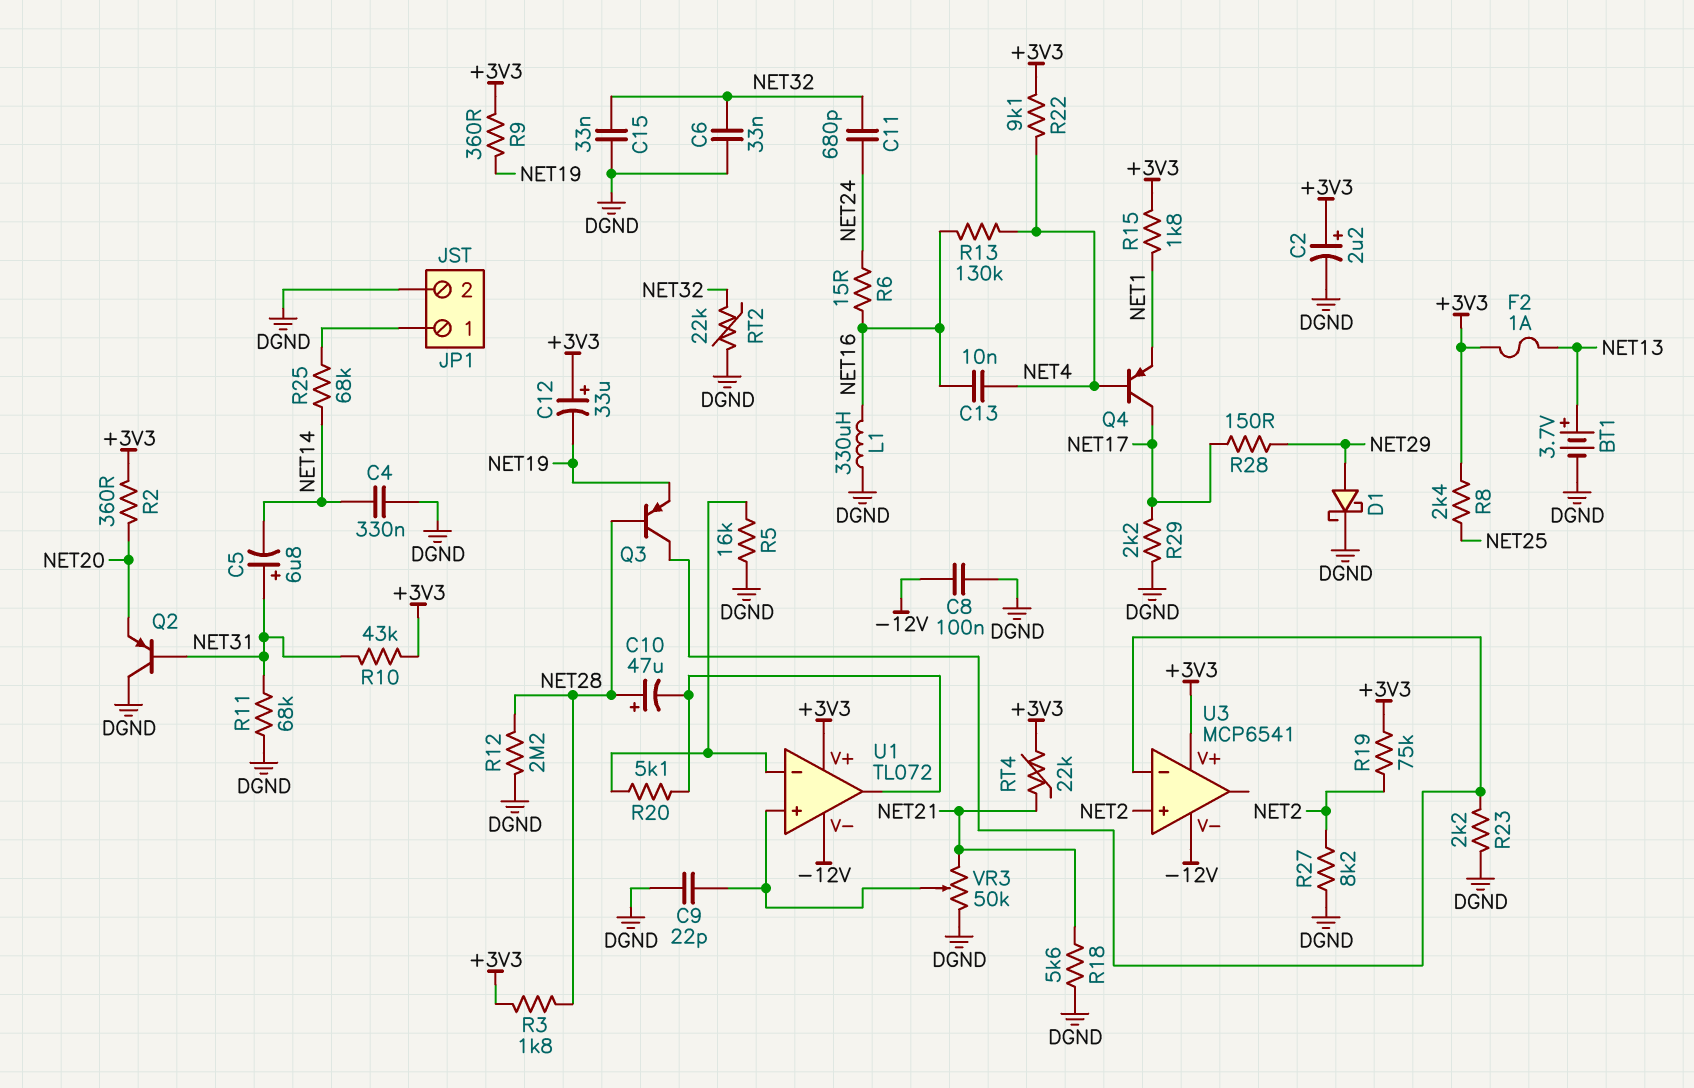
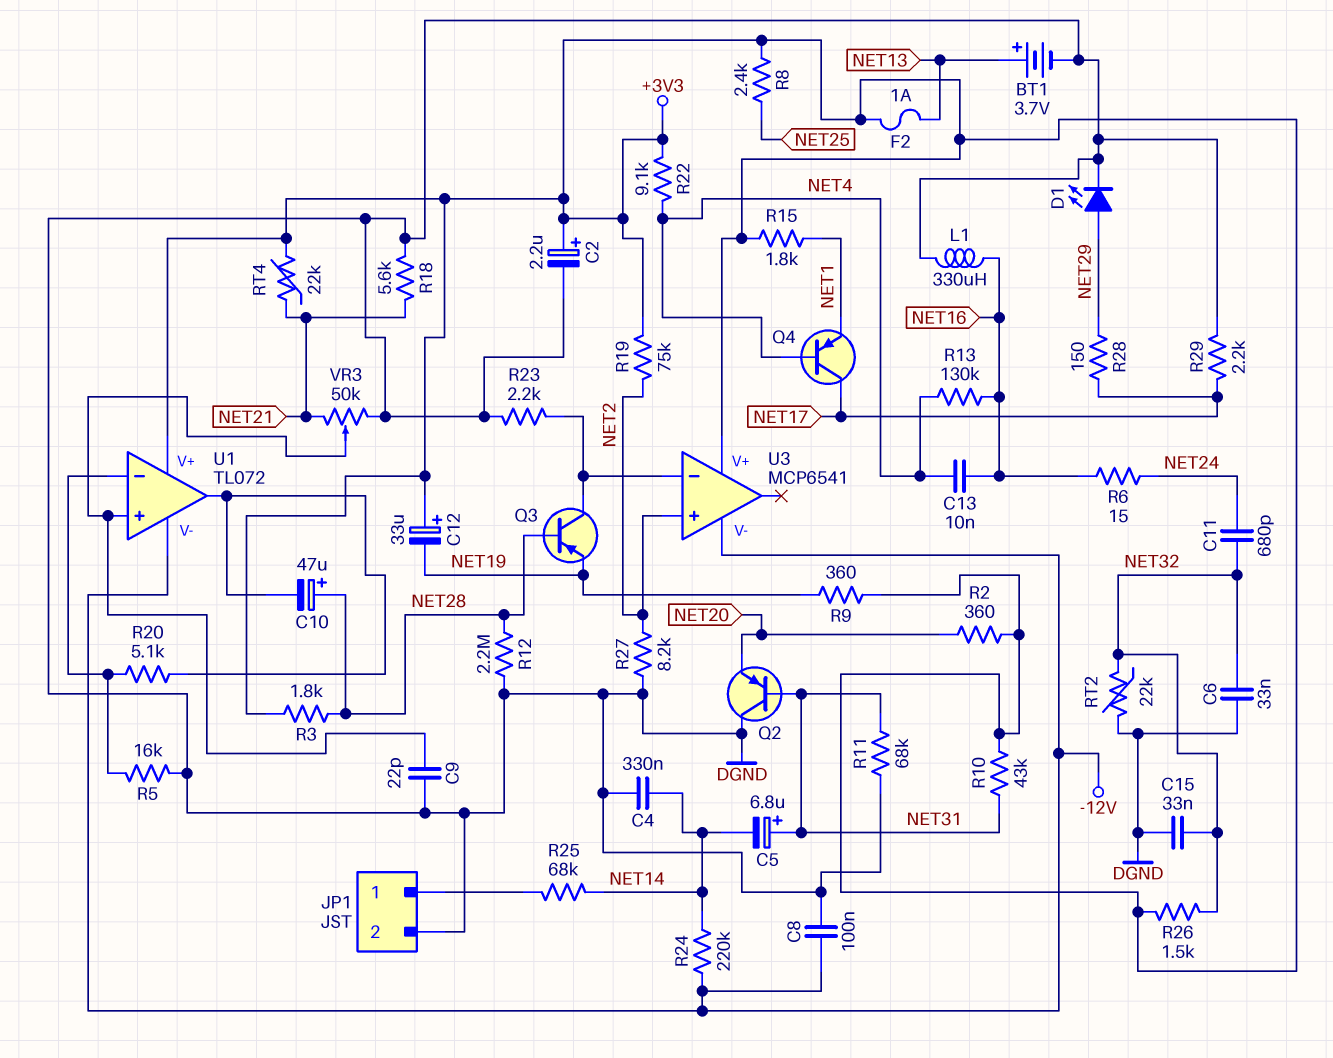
D1: schottky (A NET29, K DGND) -> LED (A NET29, K DGND)
R24: none -> 220k (-12V, NET14)
R26: none -> 1.5k (+3V3, NET32)

